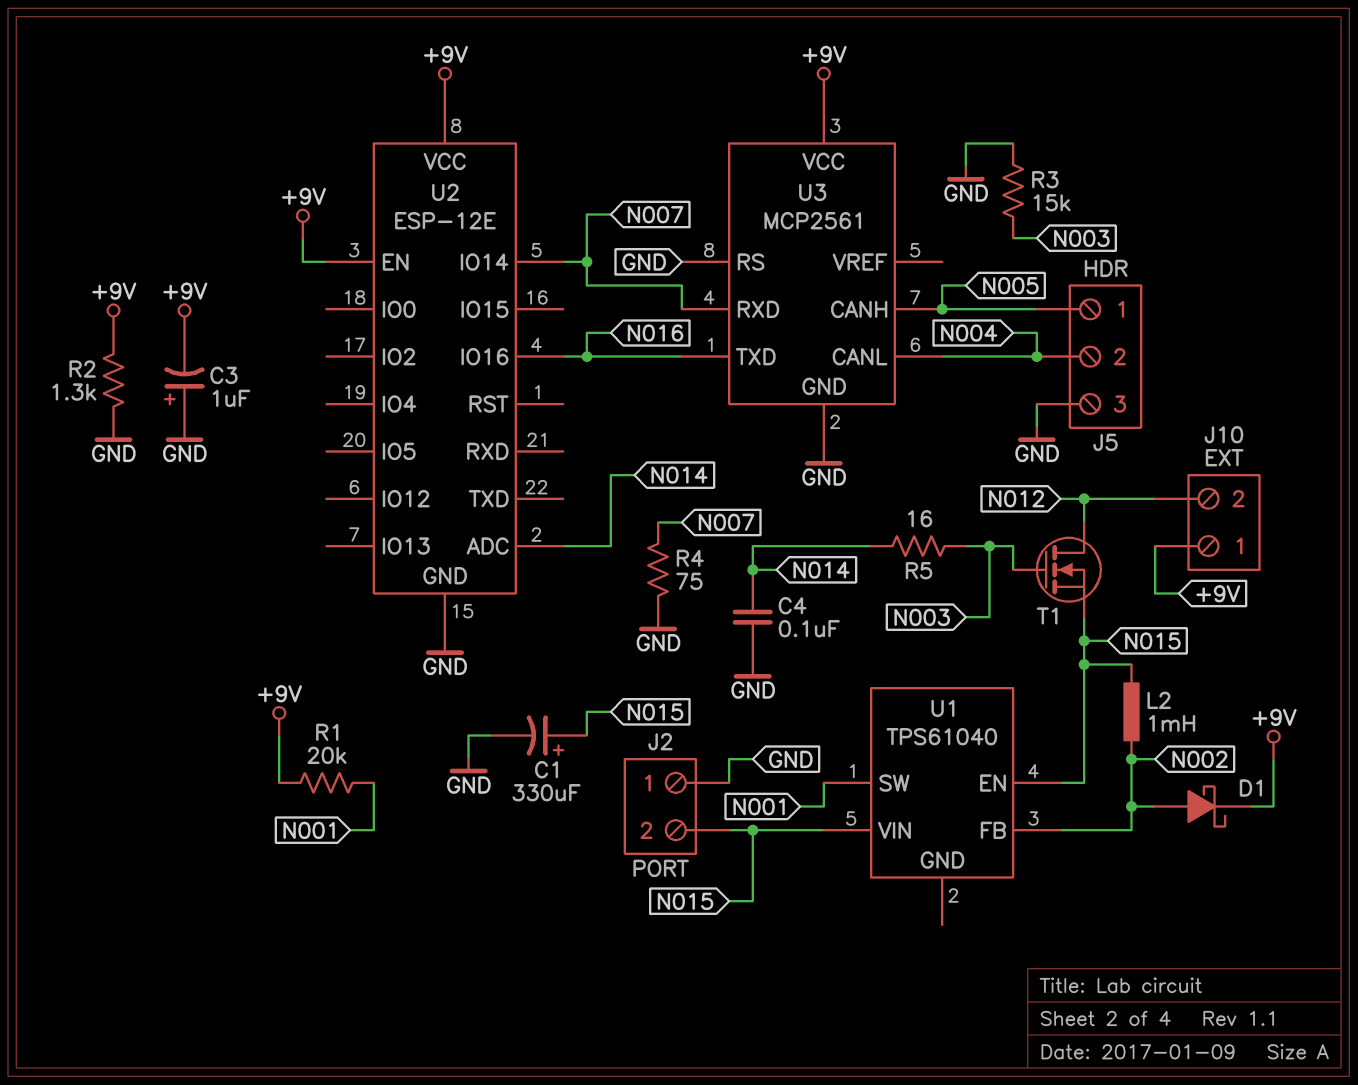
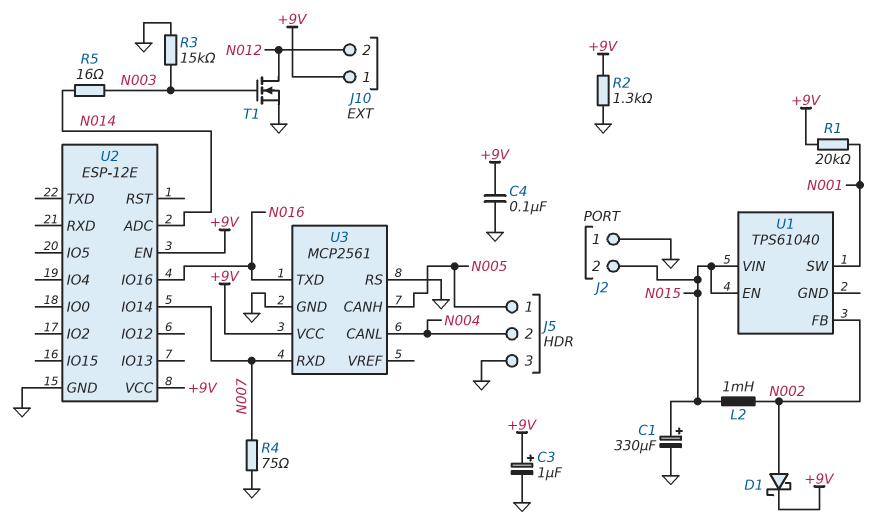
C3: 1uF (plus GND, minus +9V) -> 1uF (plus +9V, minus GND)
C4: 100nF (GND, N014) -> 100nF (+9V, GND)
T1: NMOS (G N003, D N012, S N015) -> NMOS (G N003, D N012, S GND)

